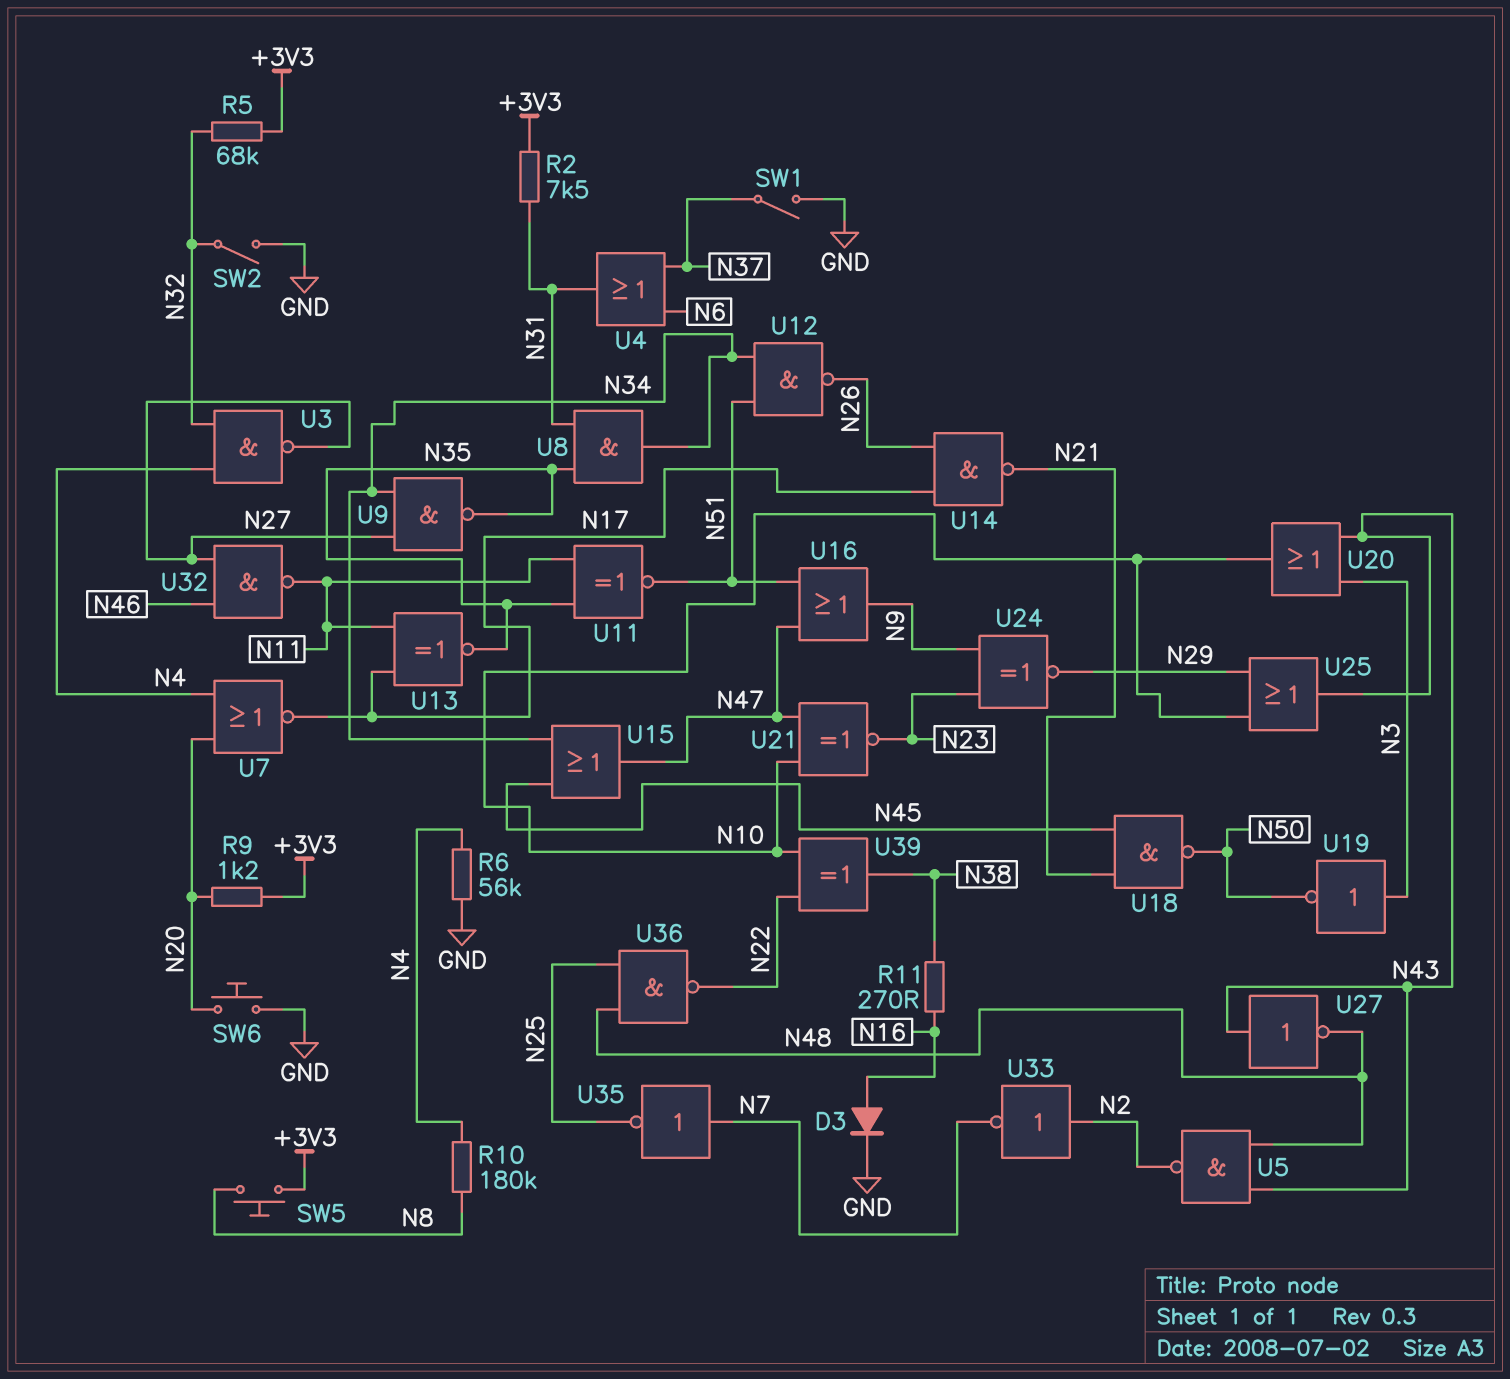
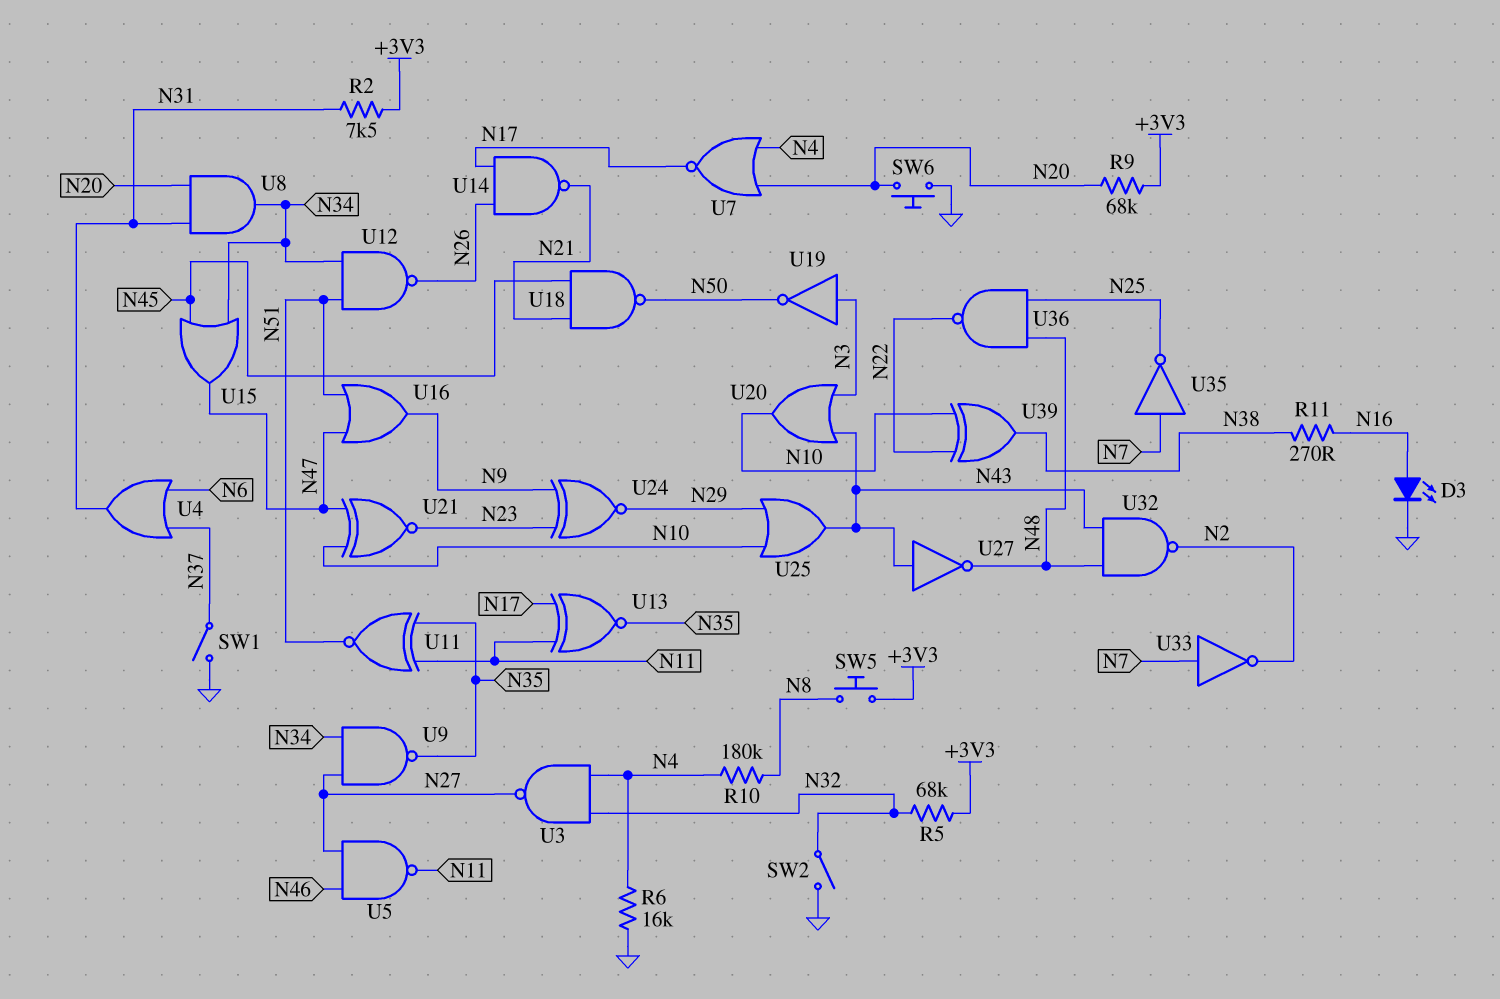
D3: diode (A N16, K GND) -> LED (A N16, K GND)
R6: 56k (GND, N4) -> 16k (GND, N4)
R9: 1.2k (+3V3, N20) -> 68k (+3V3, N20)
U5: NAND (in N43, in N48, out N2) -> NAND (in N27, in N46, out N11)
U8: AND (in N31, in N35, out N34) -> AND (in N20, in N31, out N34)
U32: NAND (in N27, in N46, out N11) -> NAND (in N43, in N48, out N2)
U33: NOT (in N2, out N7) -> NOT (in N7, out N2)

